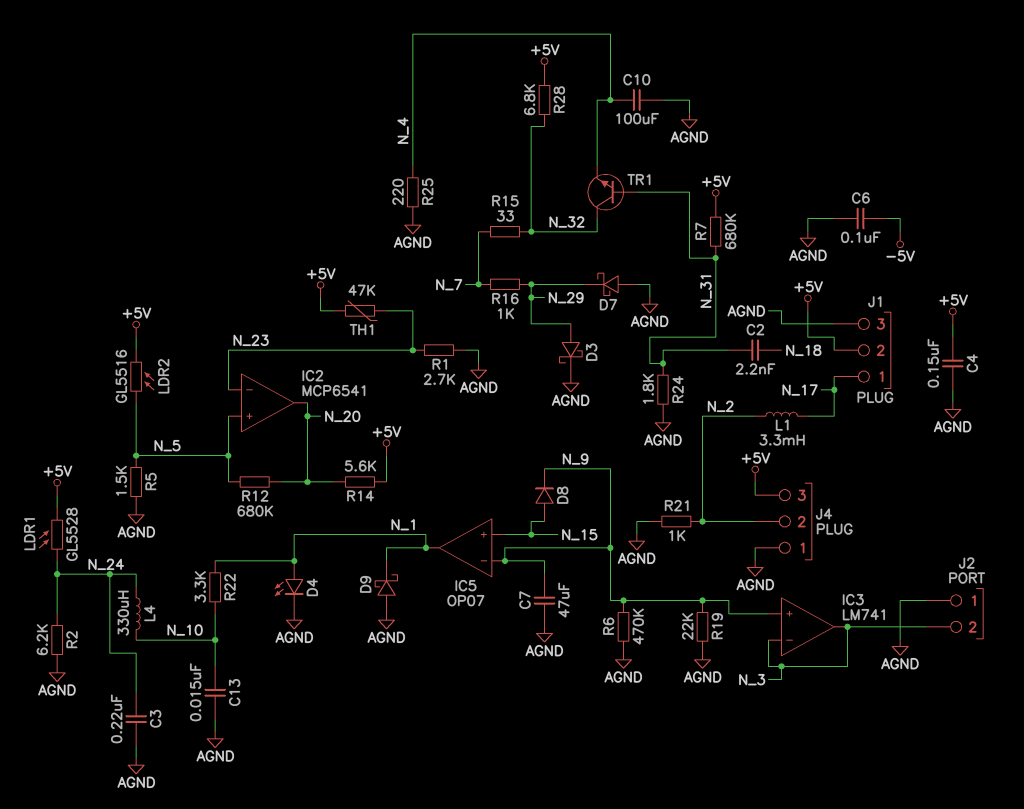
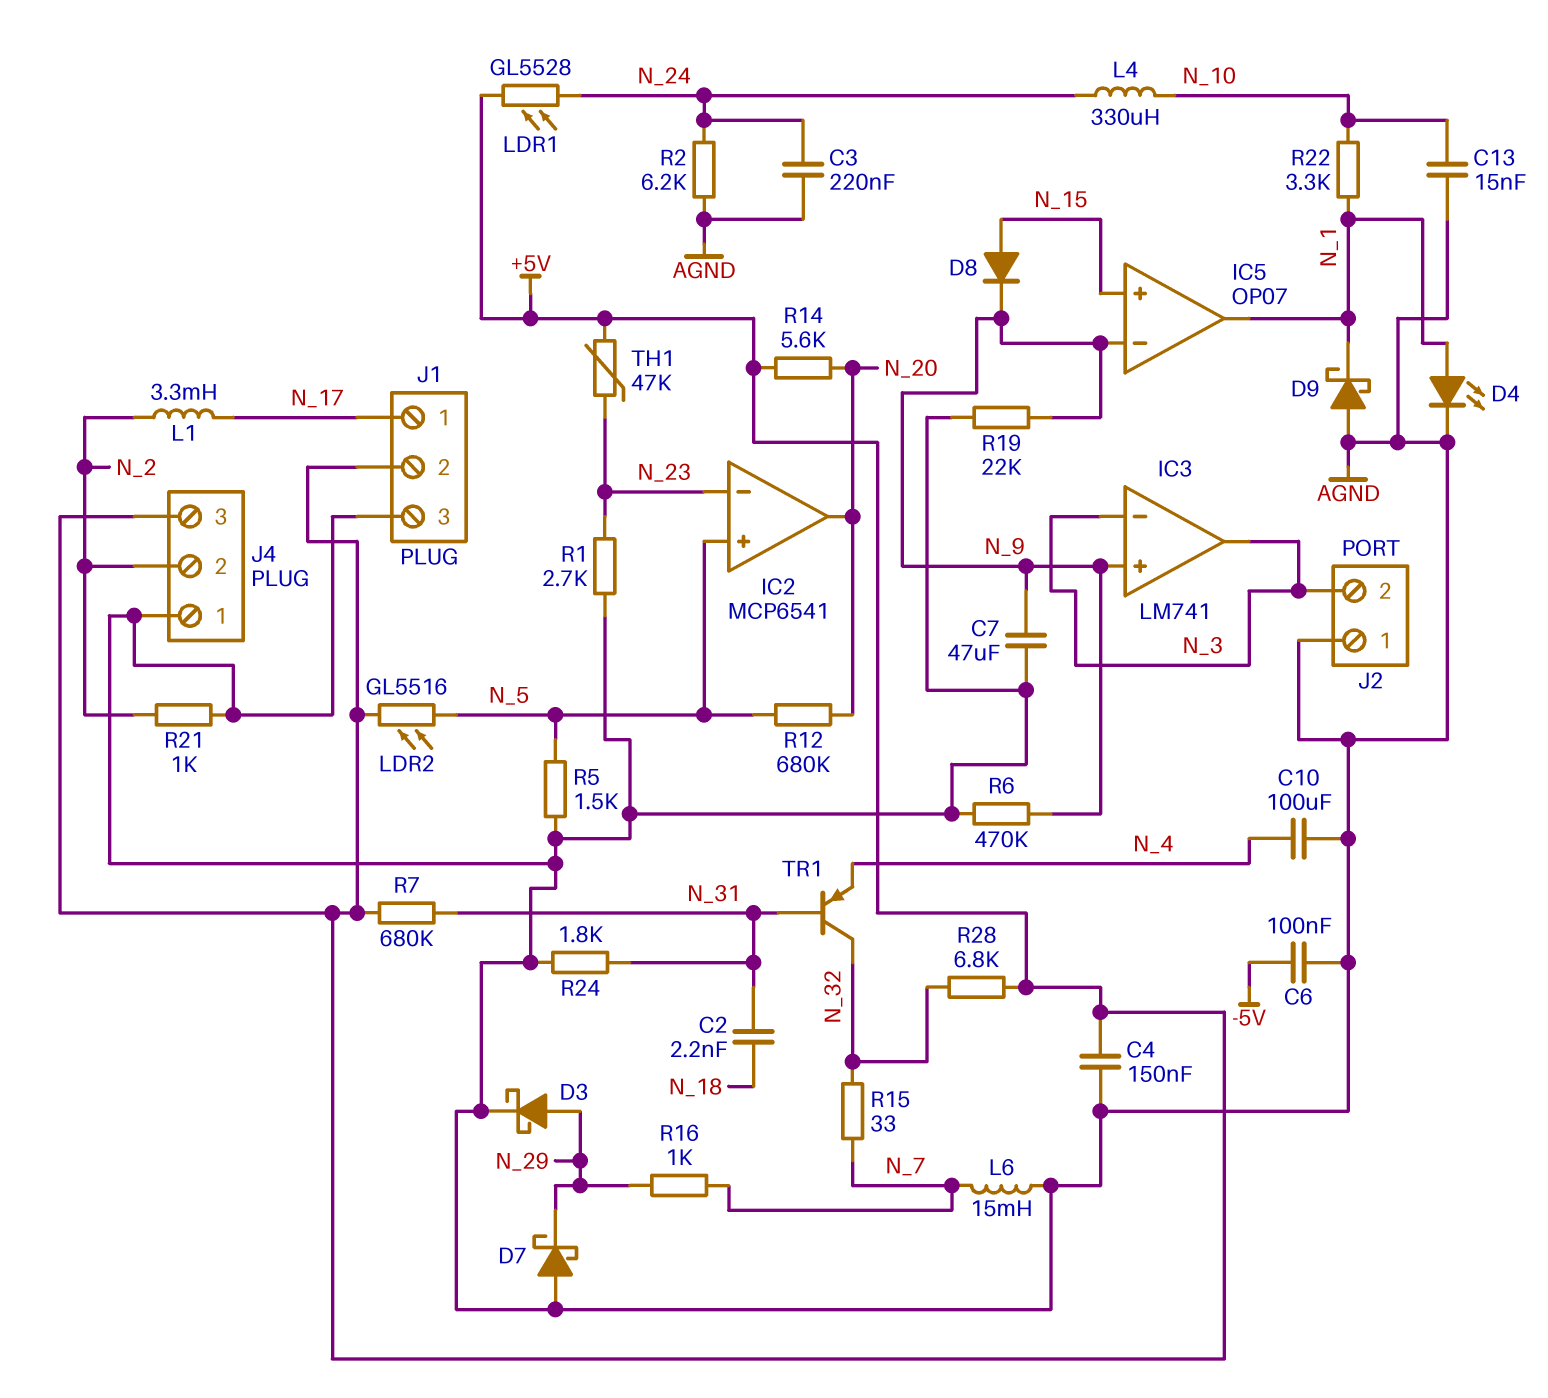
L6: none -> 15mH (AGND, N_7)
R25: 220 (AGND, N_4) -> none
TR1: NPN (B N_31, C N_32, E N_4) -> PNP (B N_31, C N_32, E N_4)

